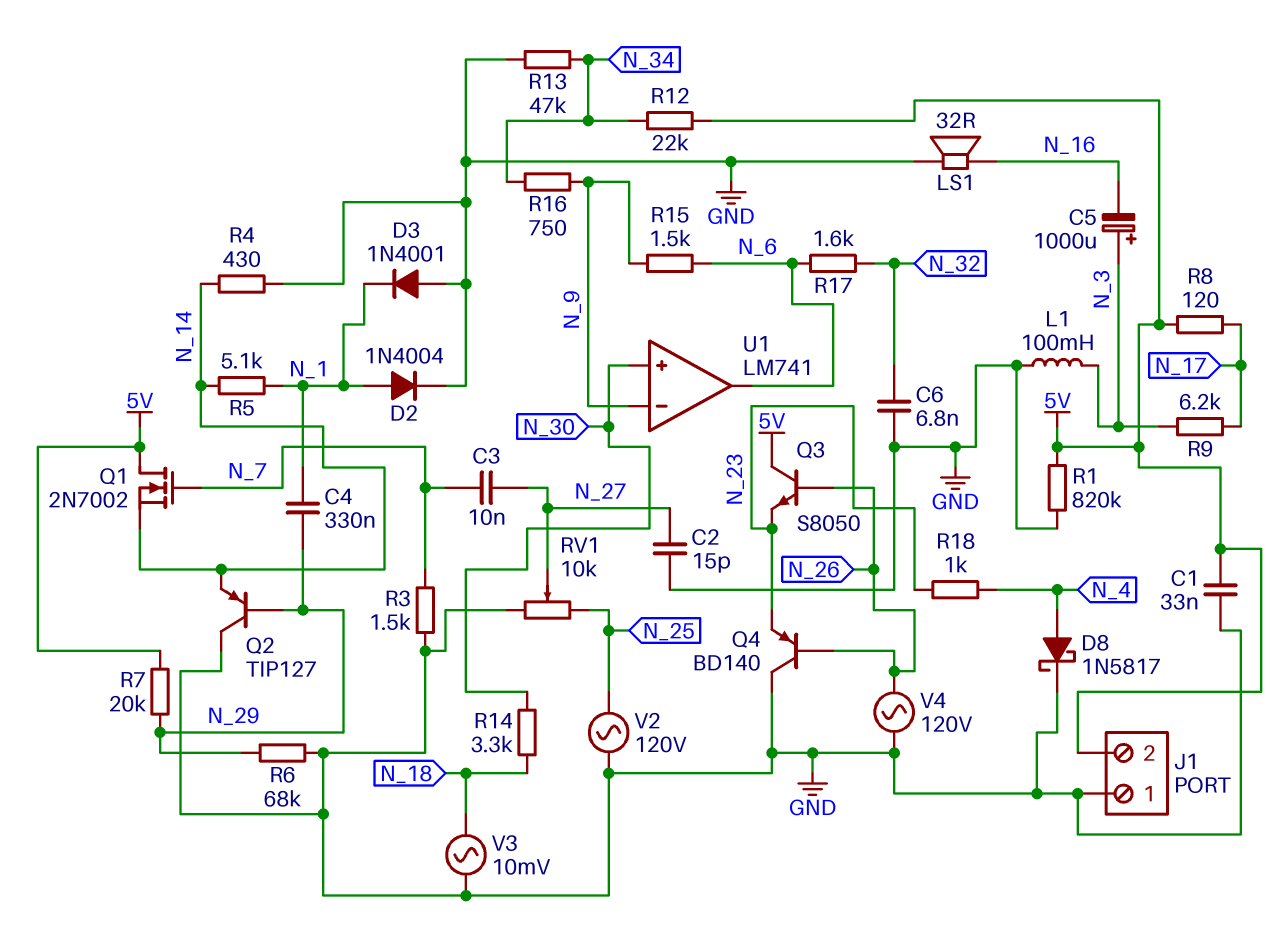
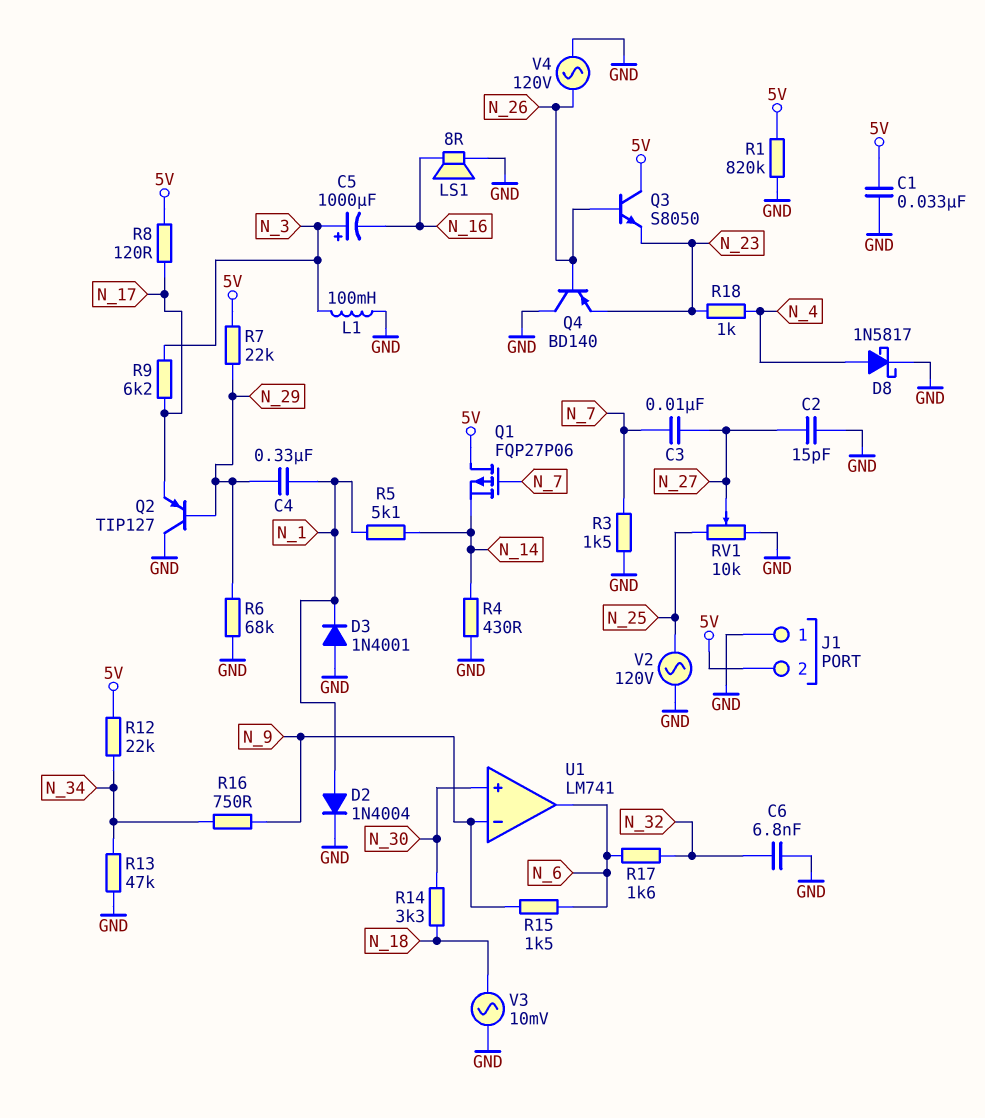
LS1: speaker 32R (GND, N_16) -> speaker 8R (GND, N_16)
Q1: NMOS 2N7002 (G N_7, D 5V, S N_14) -> PMOS FQP27P06 (G N_7, D 5V, S N_14)
Q2: PNP TIP127 (B N_29, C GND, E N_14) -> PNP TIP127 (B N_29, C GND, E N_17)
R7: 20k (5V, N_29) -> 22k (5V, N_29)

